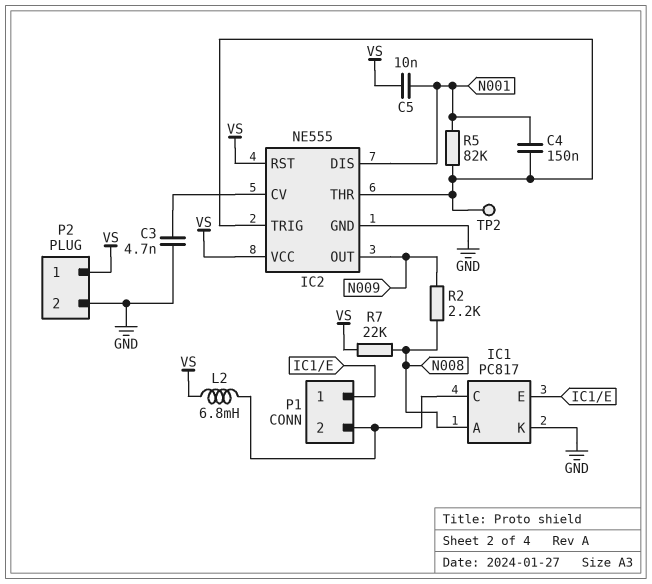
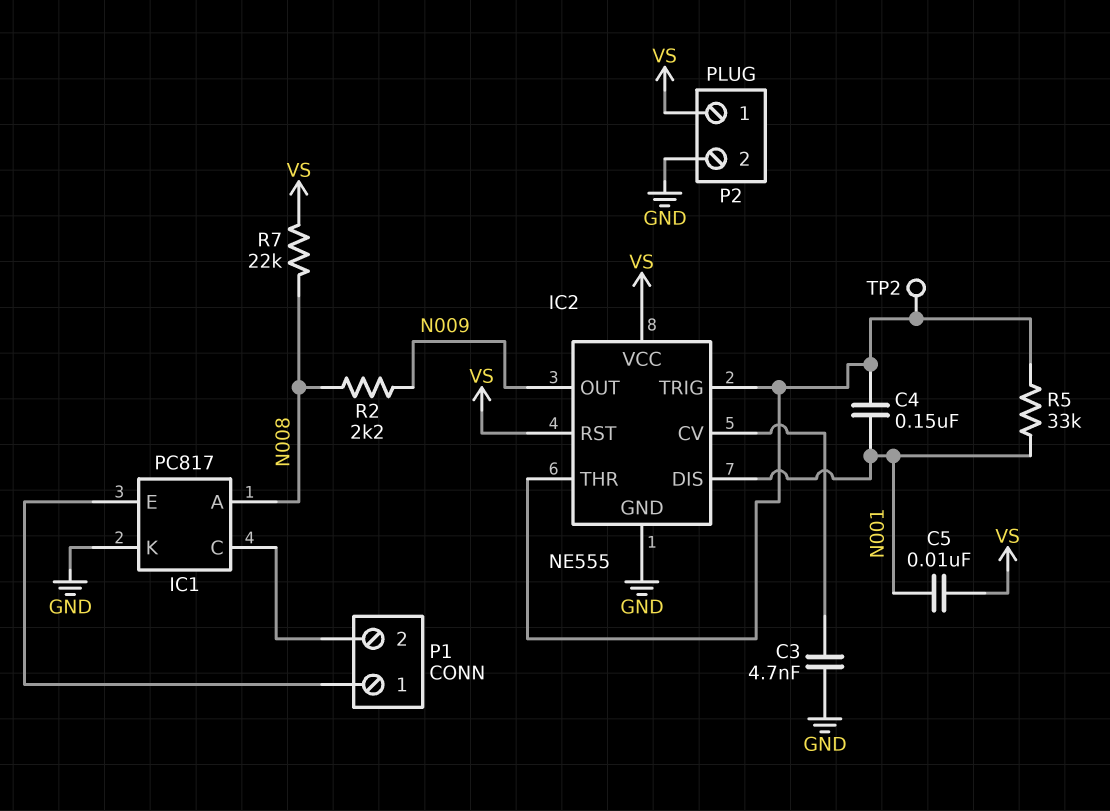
L2: 6.8mH (IC1/C, VS) -> none
R5: 82k (IC2/THR, N001) -> 33k (IC2/THR, N001)

